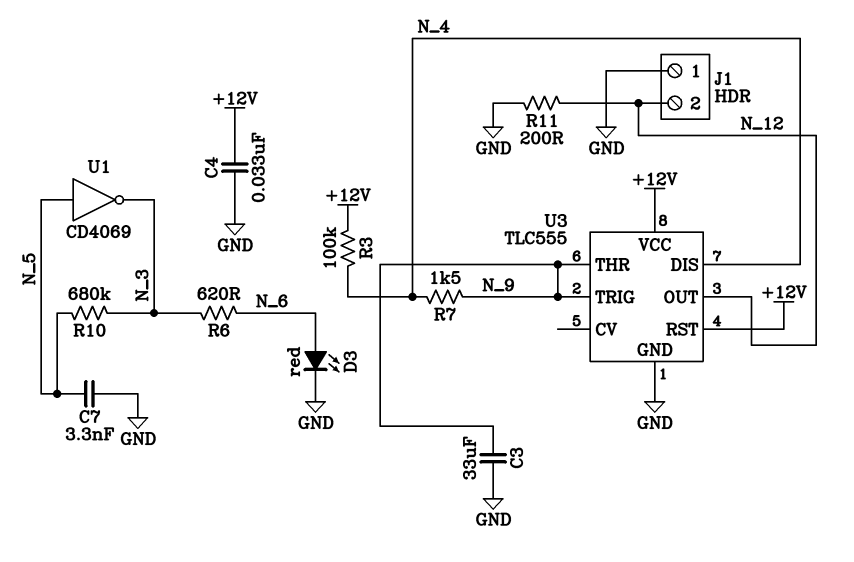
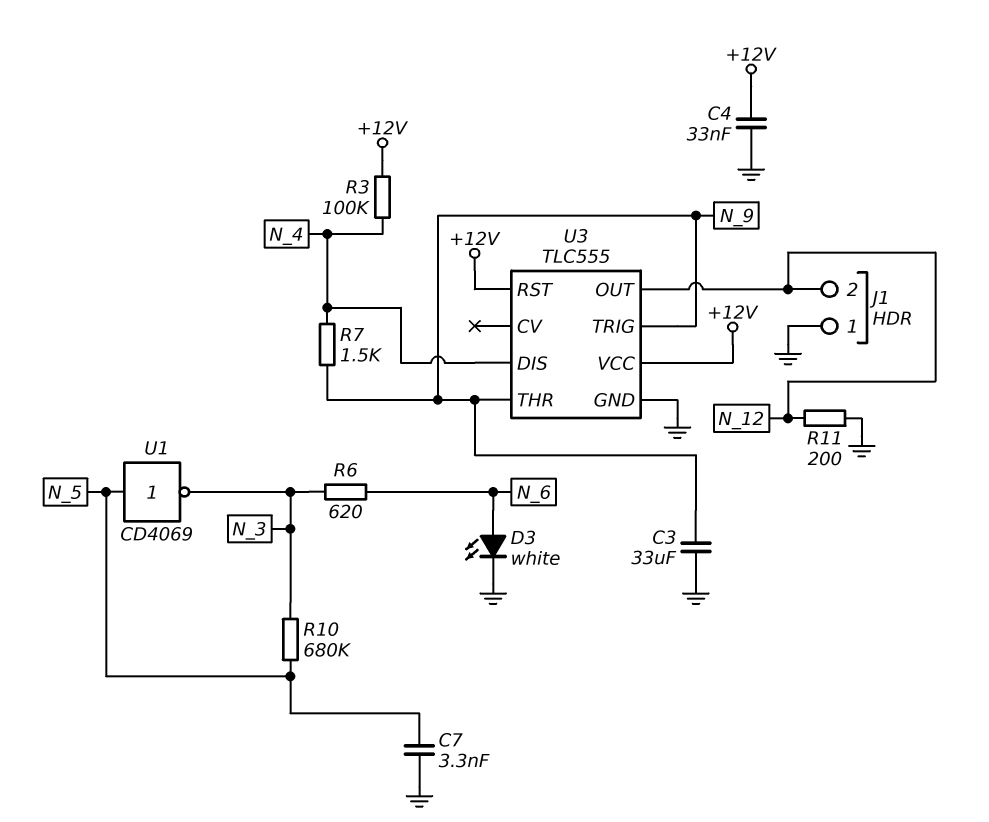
D3: LED red (A N_6, K GND) -> LED white (A N_6, K GND)

